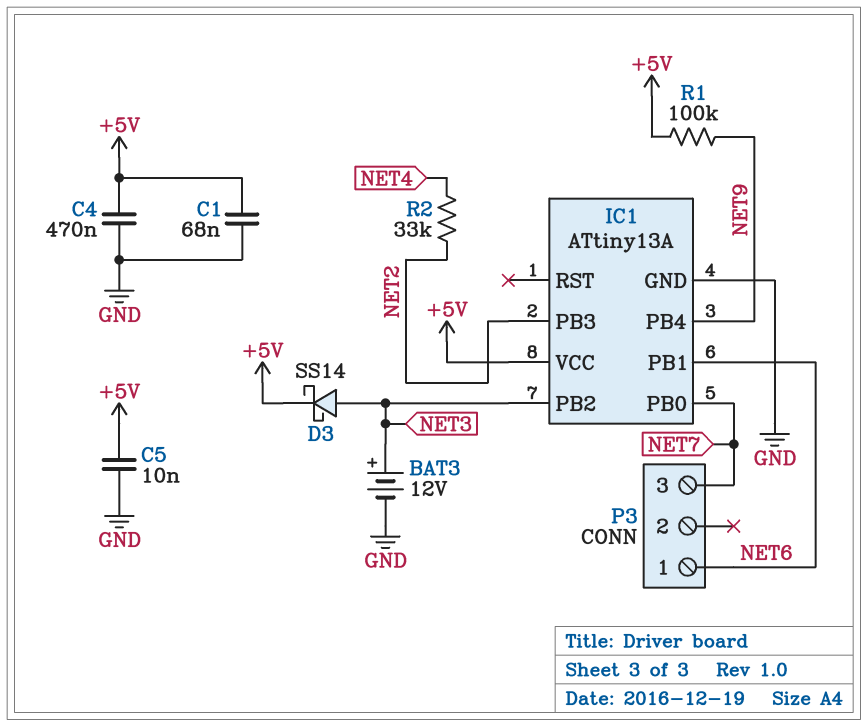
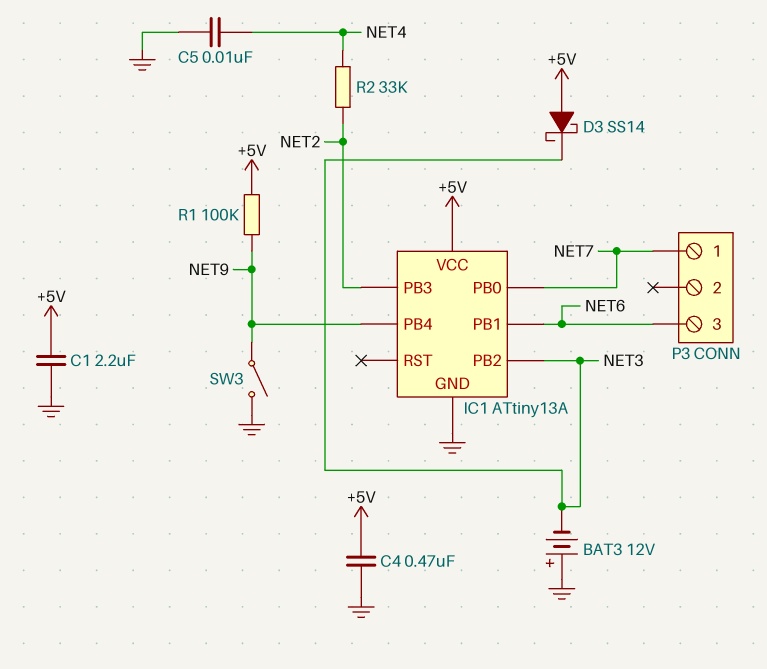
BAT3: 12V (plus NET3, minus GND) -> 12V (plus GND, minus NET3)
C1: 68nF (+5V, GND) -> 2.2uF (+5V, GND)
C5: 10nF (+5V, GND) -> 10nF (GND, NET4)
D3: schottky SS14 (A NET3, K +5V) -> schottky SS14 (A +5V, K NET3)
P3 pin 1: NET6 -> NET7
P3 pin 3: NET7 -> NET6
SW3: none -> switch (GND, NET9)

